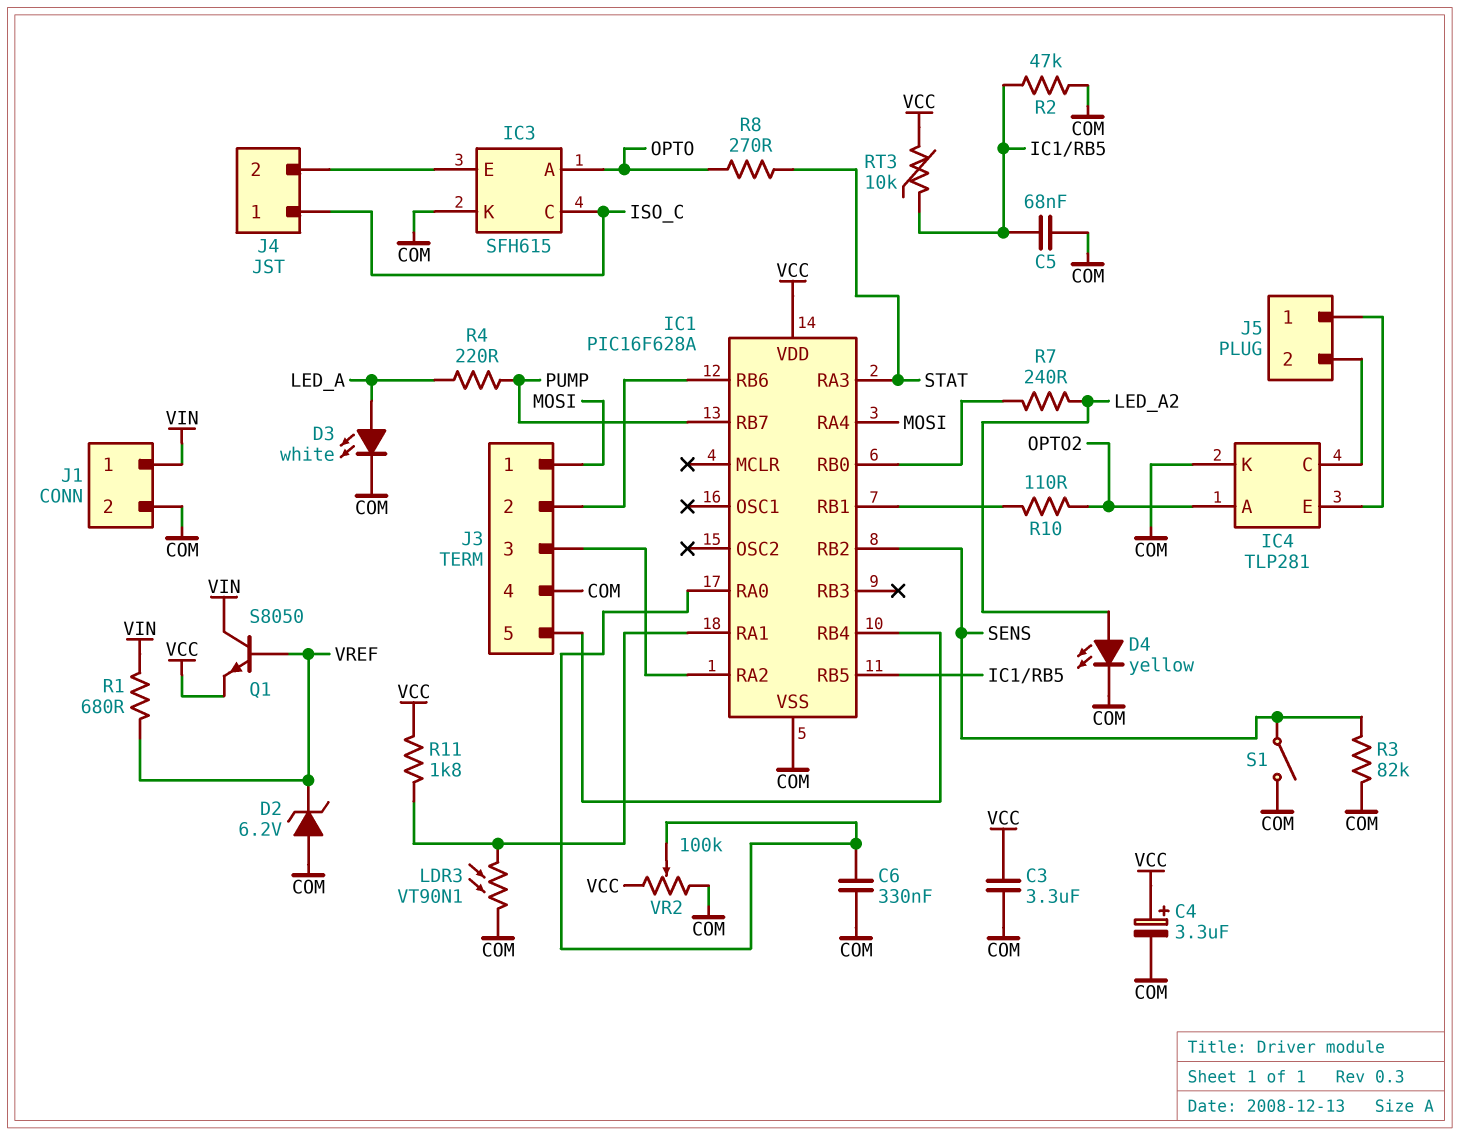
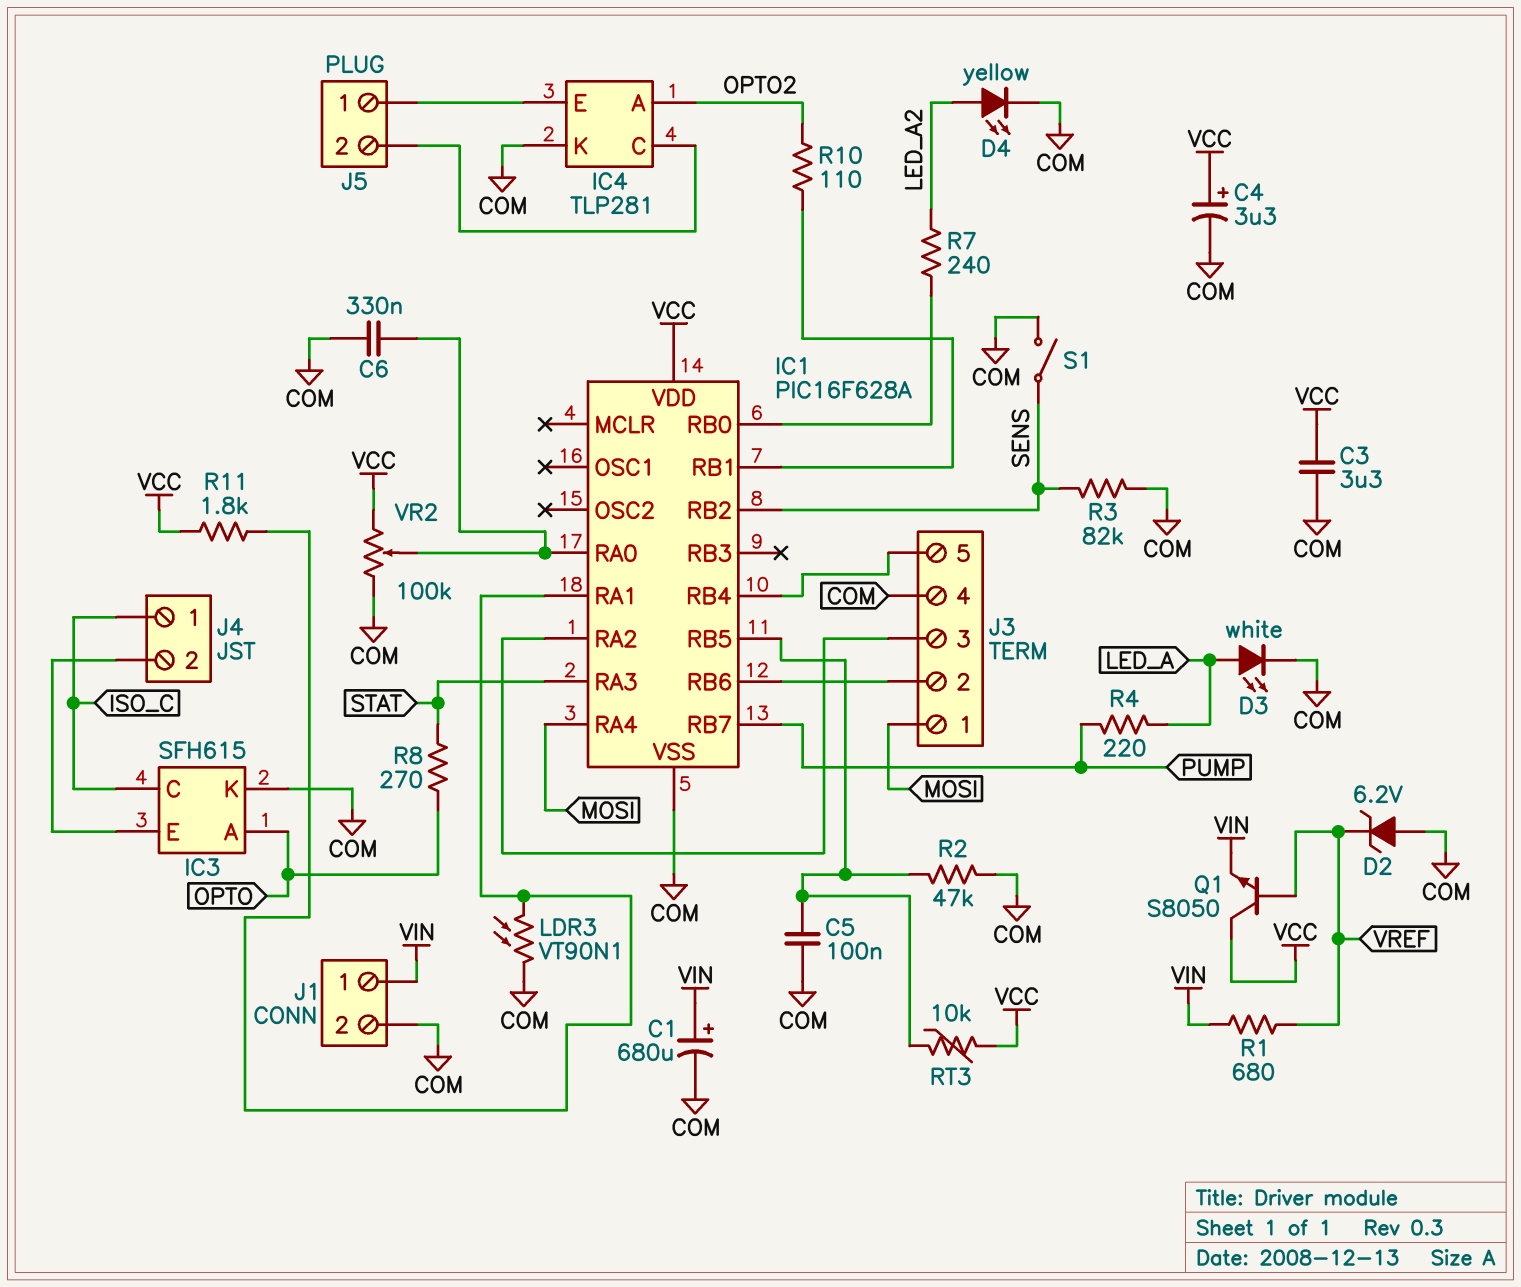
C1: none -> 680uF (plus VIN, minus COM)
C5: 68nF (COM, IC1/RB5) -> 100nF (COM, IC1/RB5)
Q1: NPN S8050 (B VREF, C VIN, E VCC) -> NPN S8050 (B VREF, C VCC, E VIN)

